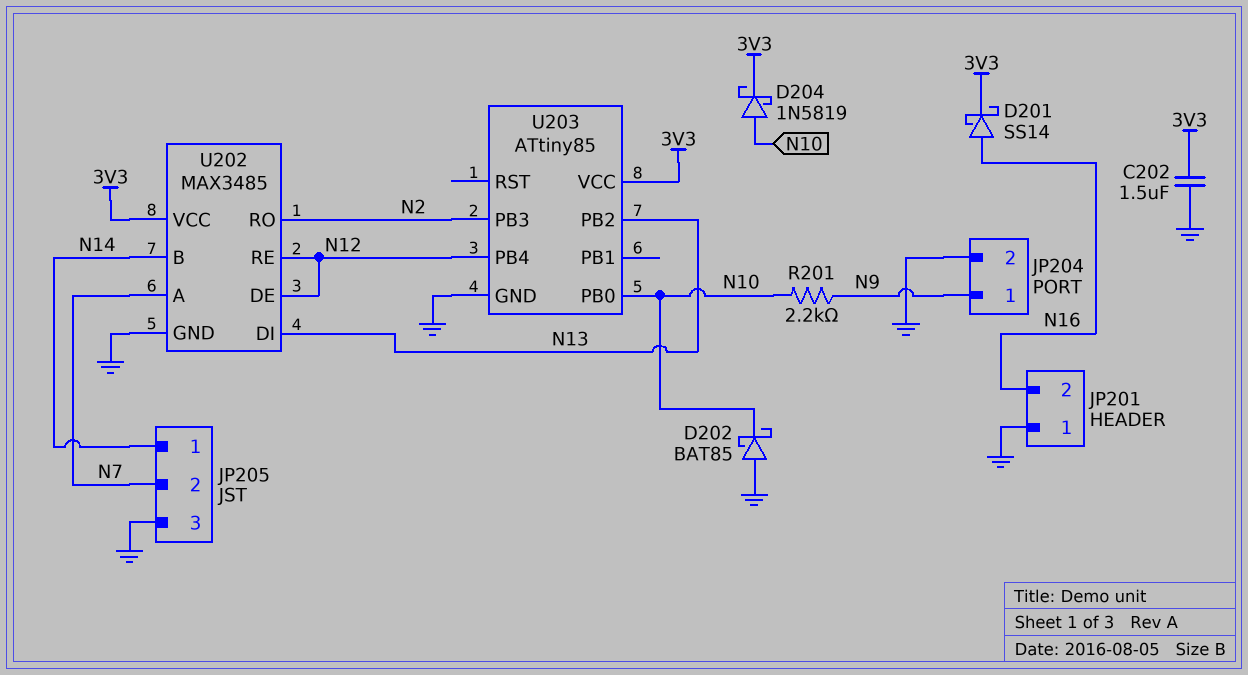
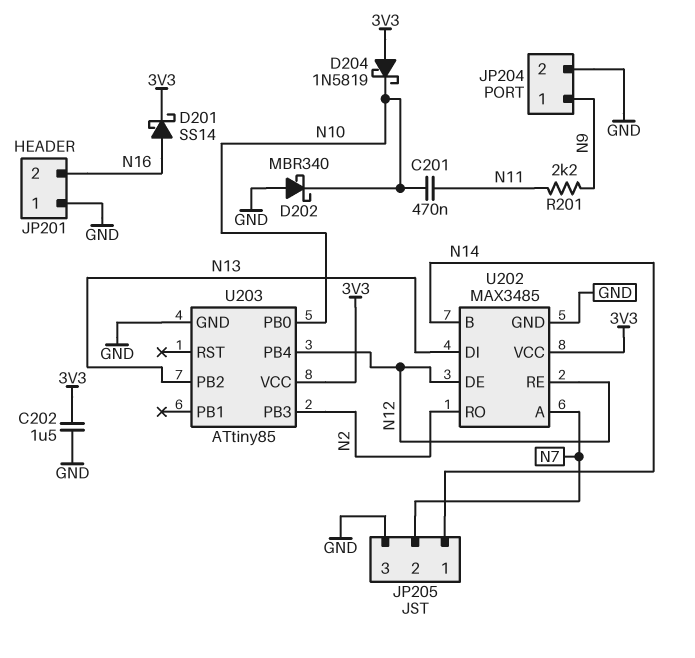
C201: none -> 470nF (N10, N11)
D202: schottky BAT85 (A GND, K N10) -> schottky MBR340 (A GND, K N10)
D204: schottky 1N5819 (A N10, K 3V3) -> schottky 1N5819 (A 3V3, K N10)
R201: 2.2k (N9, N10) -> 2.2k (N9, N11)

